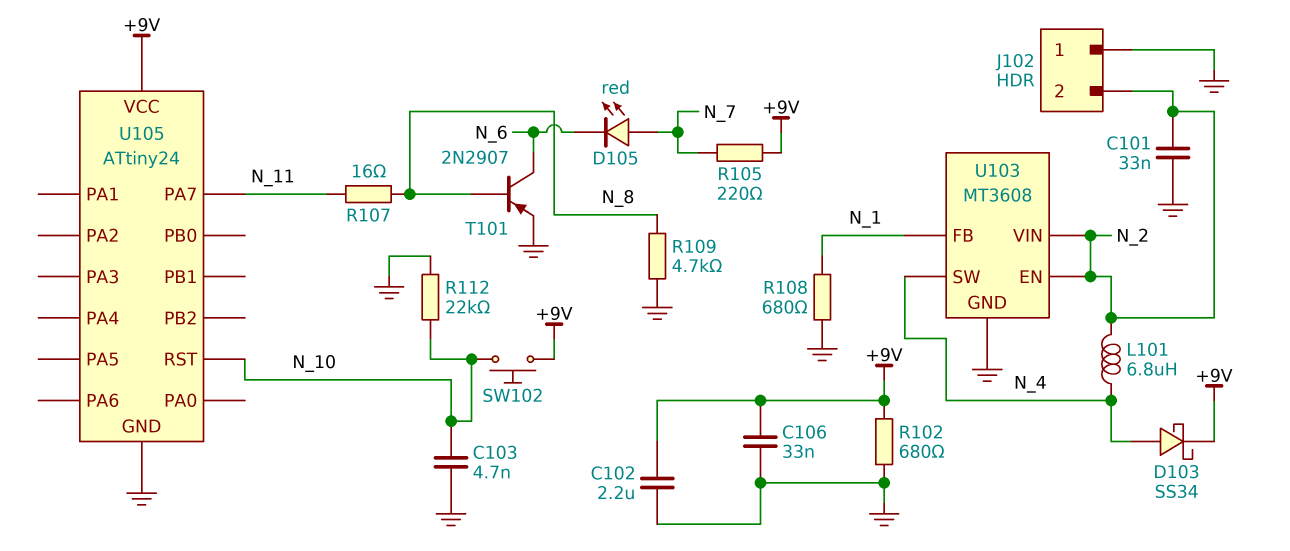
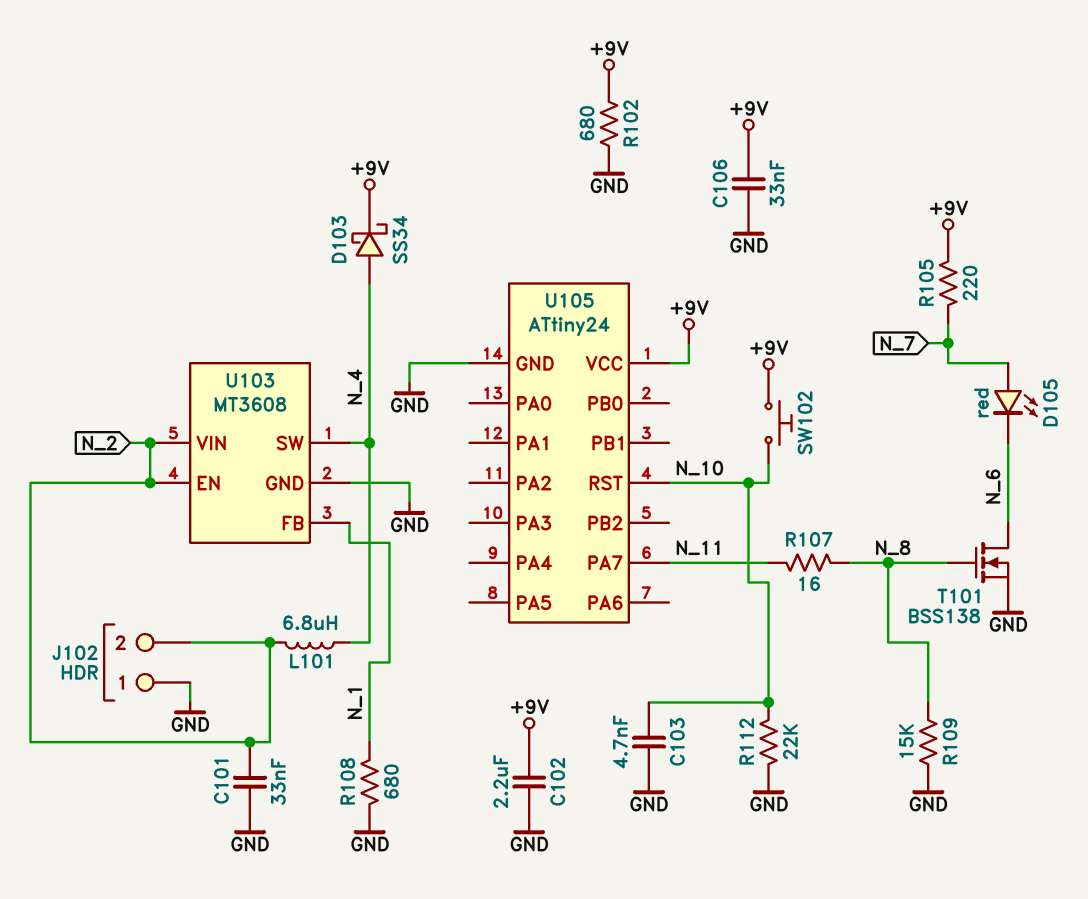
R109: 4.7k (GND, N_8) -> 15k (GND, N_8)
T101: PNP 2N2907 (B N_8, C N_6, E GND) -> NMOS BSS138 (G N_8, D N_6, S GND)

